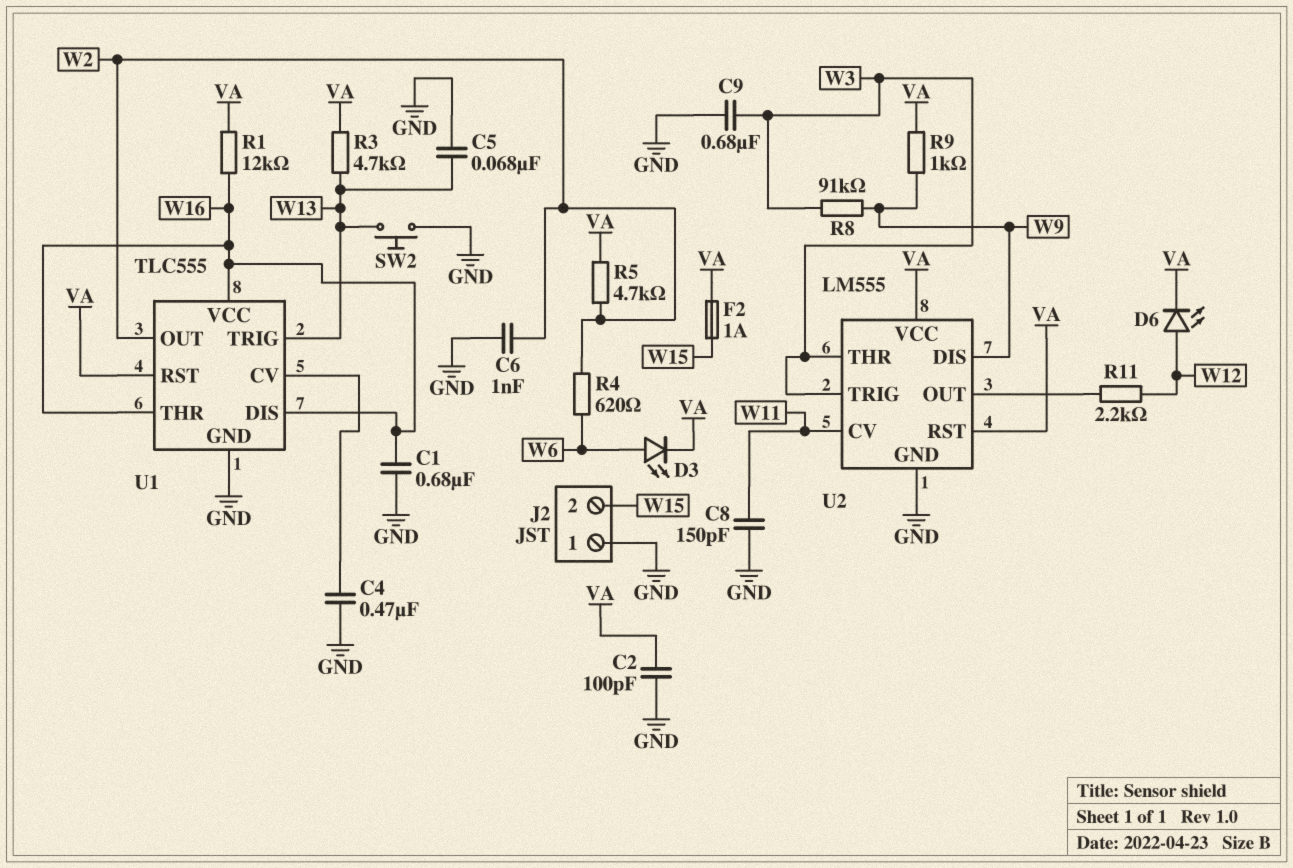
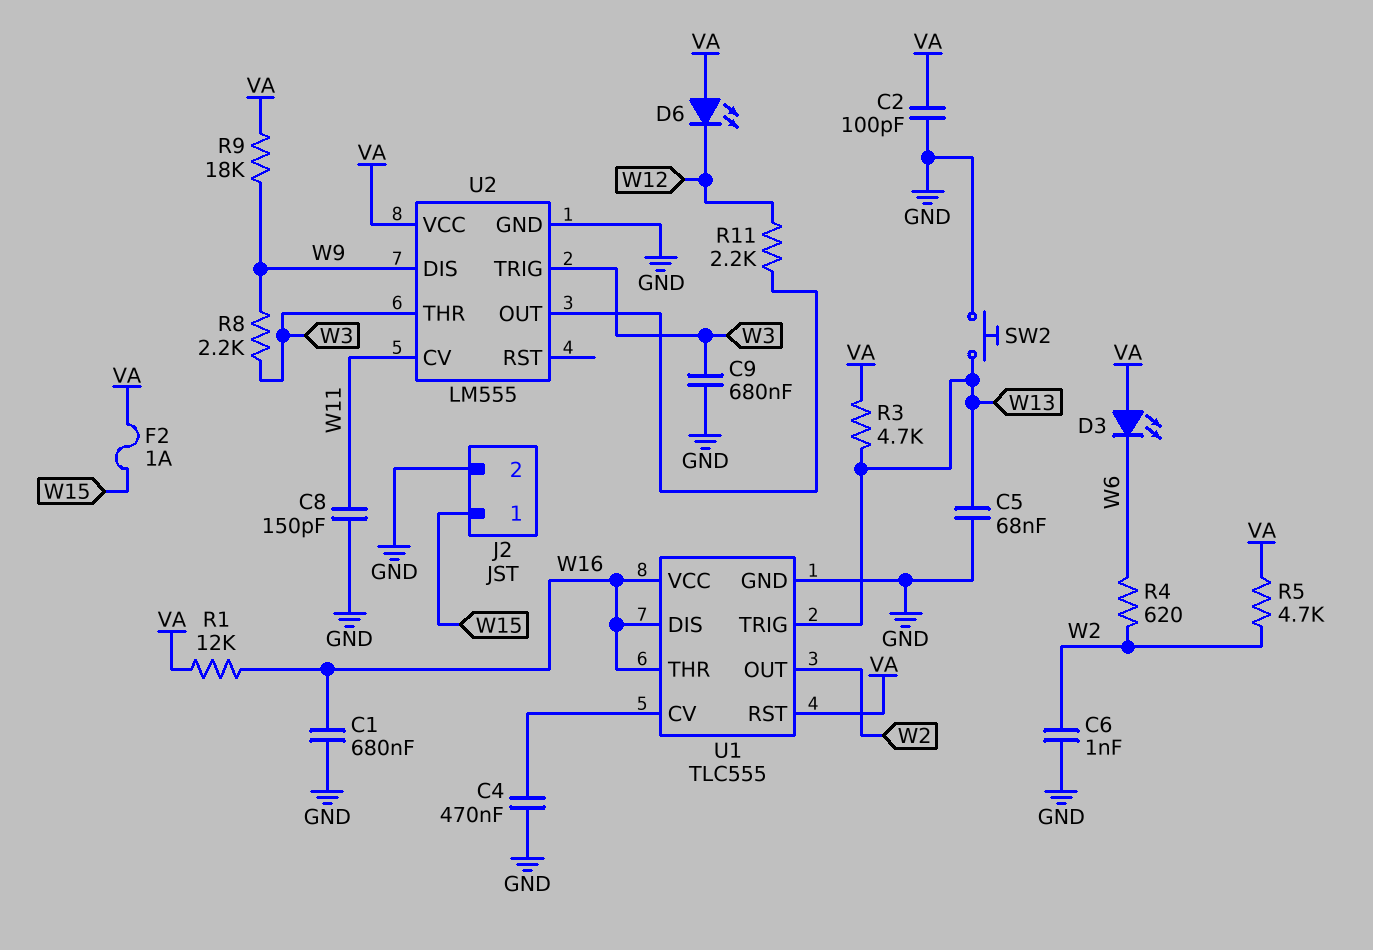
D3: LED (A W6, K VA) -> LED (A VA, K W6)
D6: LED (A W12, K VA) -> LED (A VA, K W12)
J2 pin 1: GND -> W15
J2 pin 2: W15 -> GND
R8: 91k (W3, W9) -> 2.2k (W3, W9)
R9: 1k (VA, W9) -> 18k (VA, W9)
U2 pin RST: VA -> none

